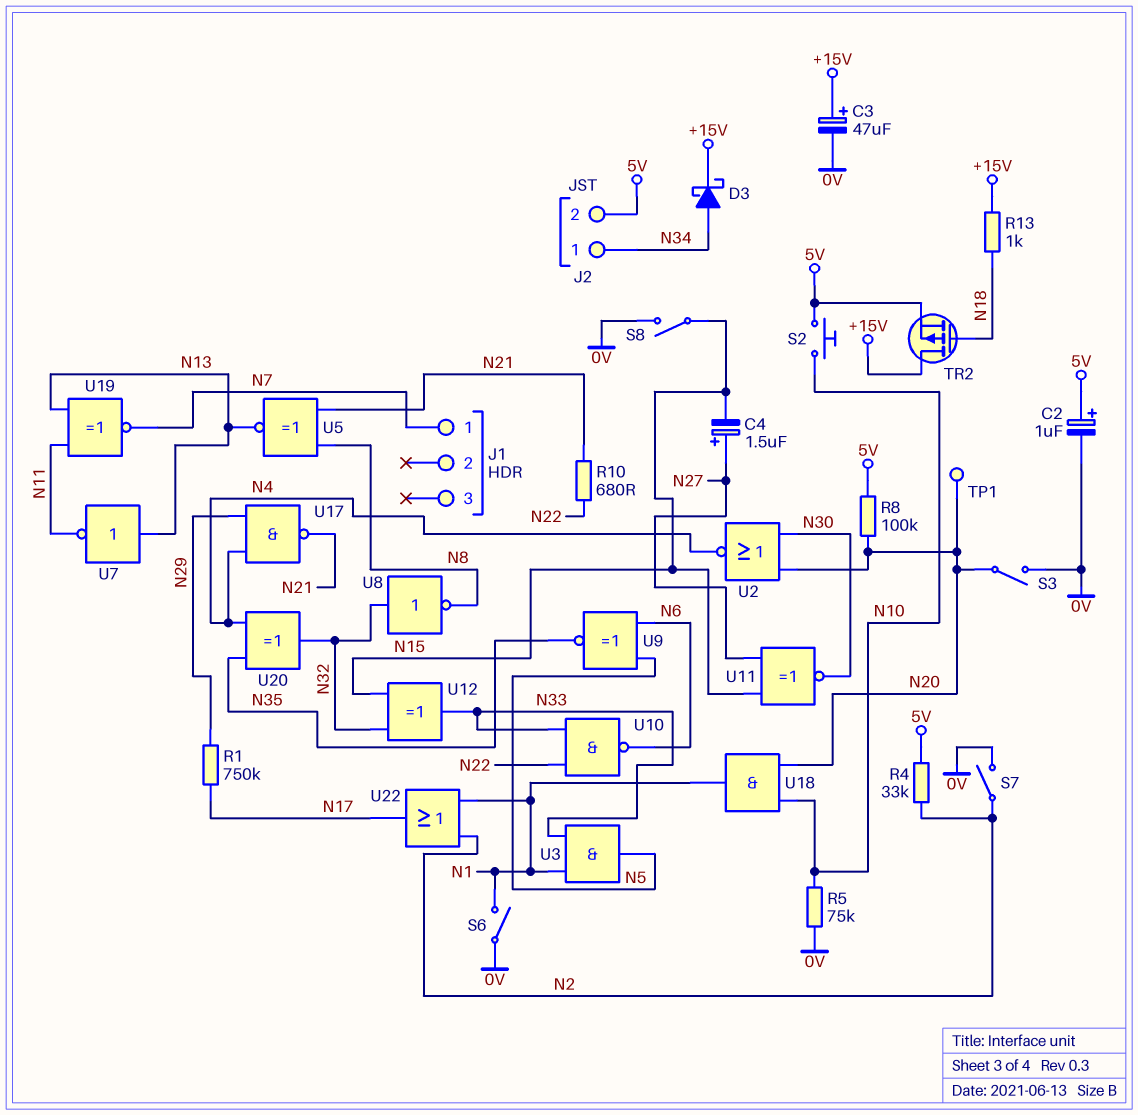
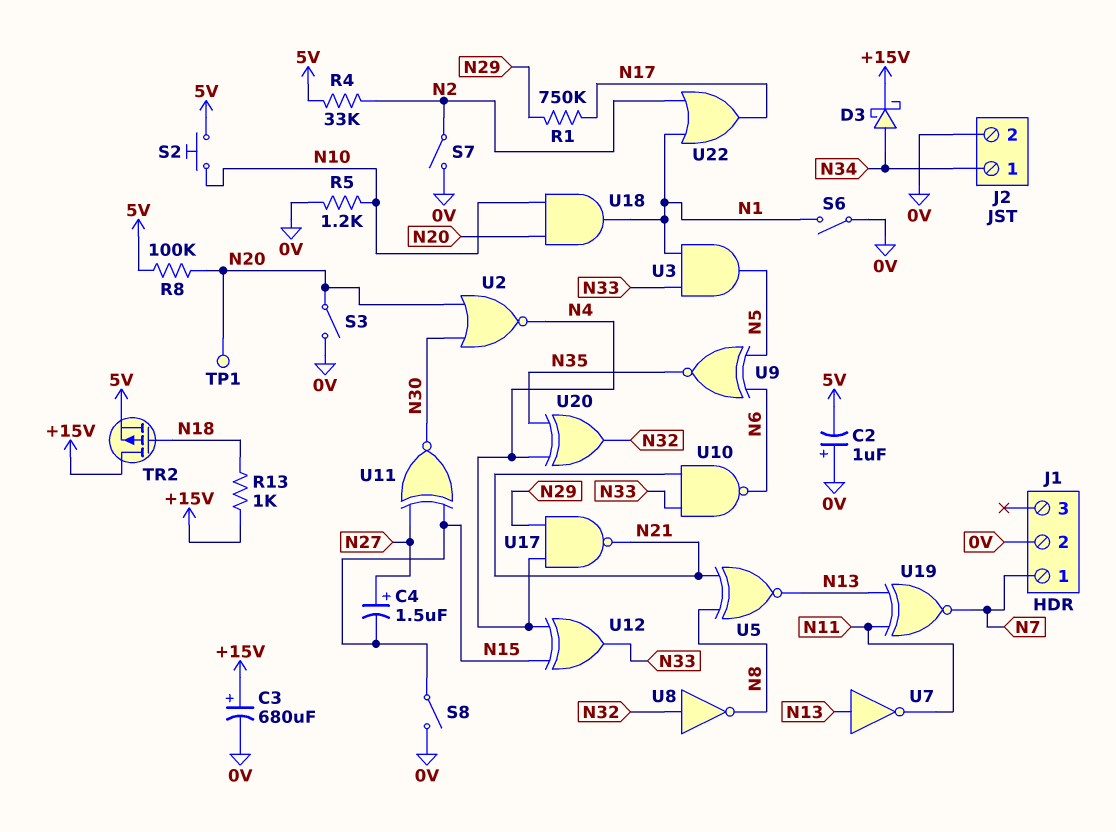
C2: 1uF (plus 5V, minus 0V) -> 1uF (plus 0V, minus 5V)
C3: 47uF (plus +15V, minus 0V) -> 680uF (plus +15V, minus 0V)
J1 pin 2: none -> 0V
J2 pin 2: 5V -> 0V
R5: 75k (0V, N10) -> 1.2k (0V, N10)
R10: 680 (N21, N22) -> none
U10: NAND (in N22, in N33, out N6) -> NAND (in N21, in N33, out N6)
U12: XOR (in N15, in N32, out N33) -> XOR (in N4, in N15, out N33)

